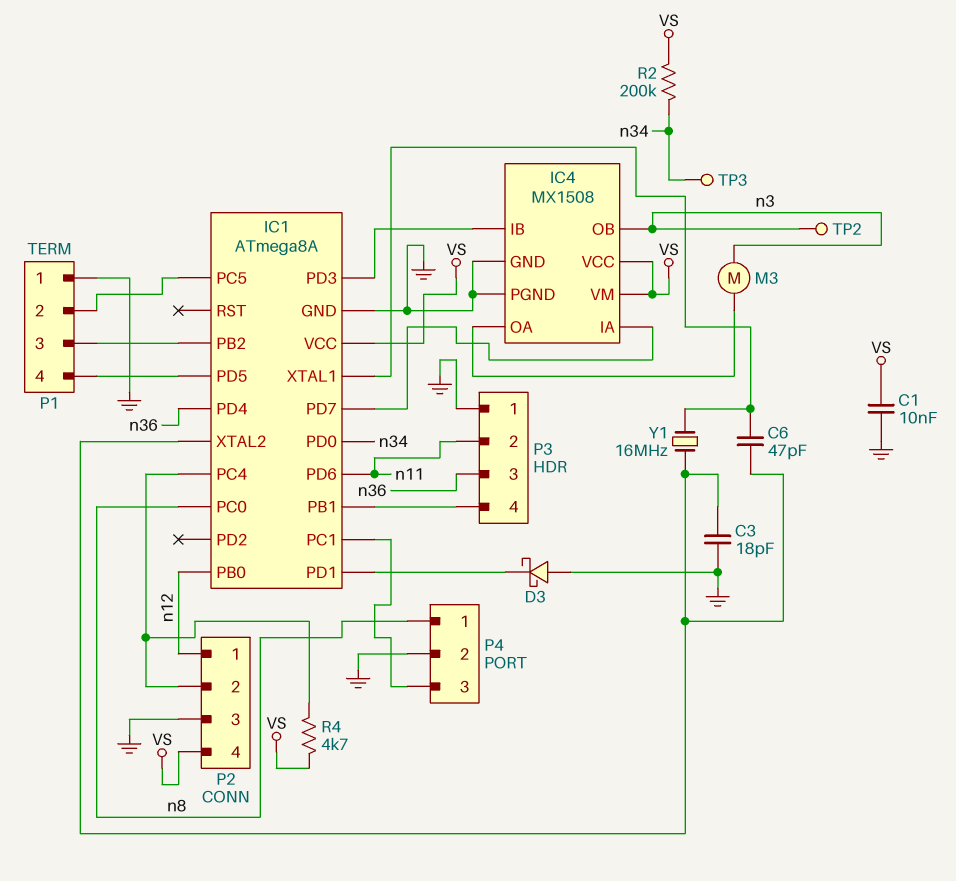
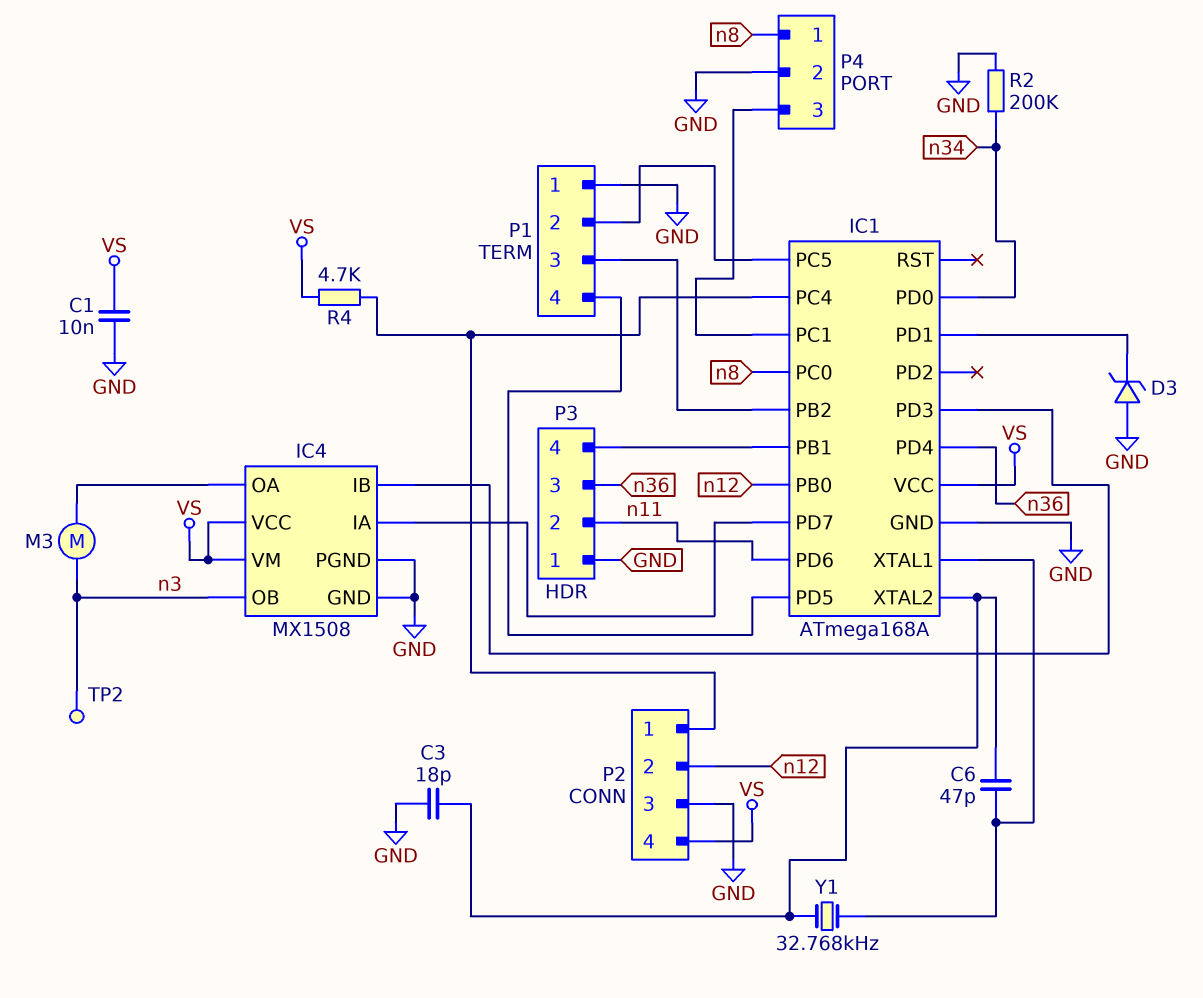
D3: schottky (A GND, K IC1/PD1) -> zener (A GND, K IC1/PD1)
IC1: ATmega8A -> ATmega168A
P2 pin 1: n12 -> IC1/PC4
P2 pin 2: IC1/PC4 -> n12
R2: 200k (VS, n34) -> 200k (GND, n34)
TP3: test point (n34) -> none
Y1: 16MHz (IC1/XTAL1, IC1/XTAL2) -> 32.768kHz (IC1/XTAL1, IC1/XTAL2)

